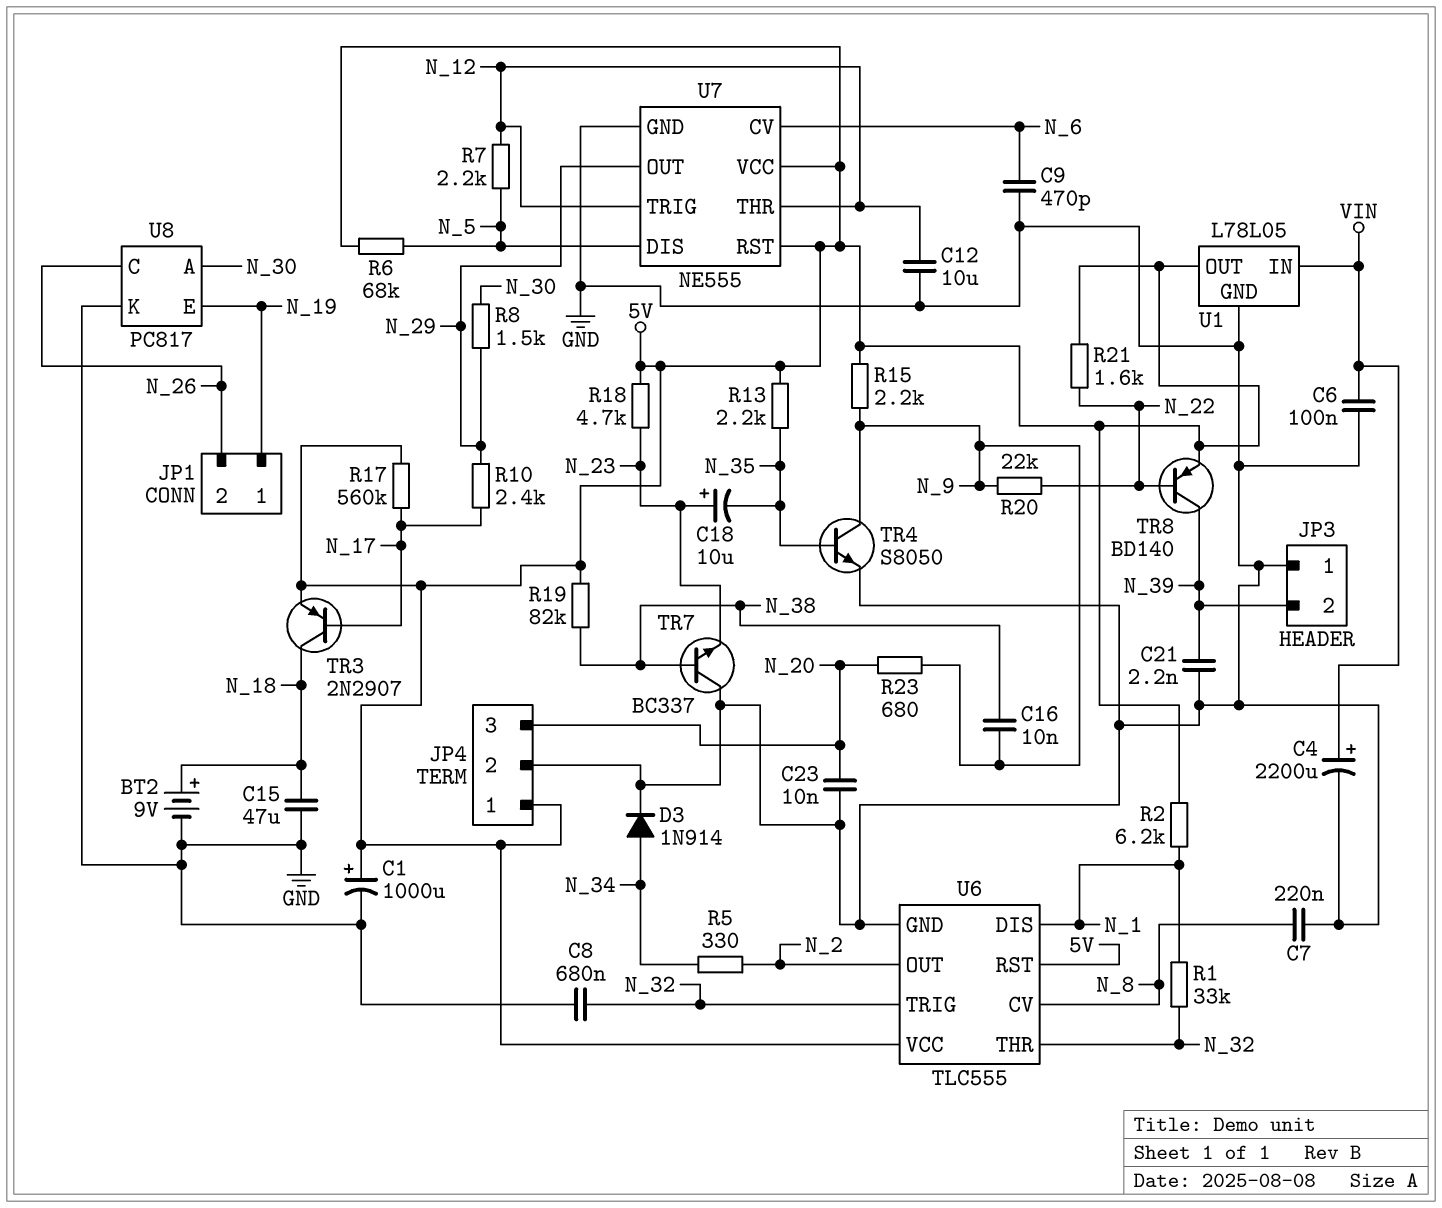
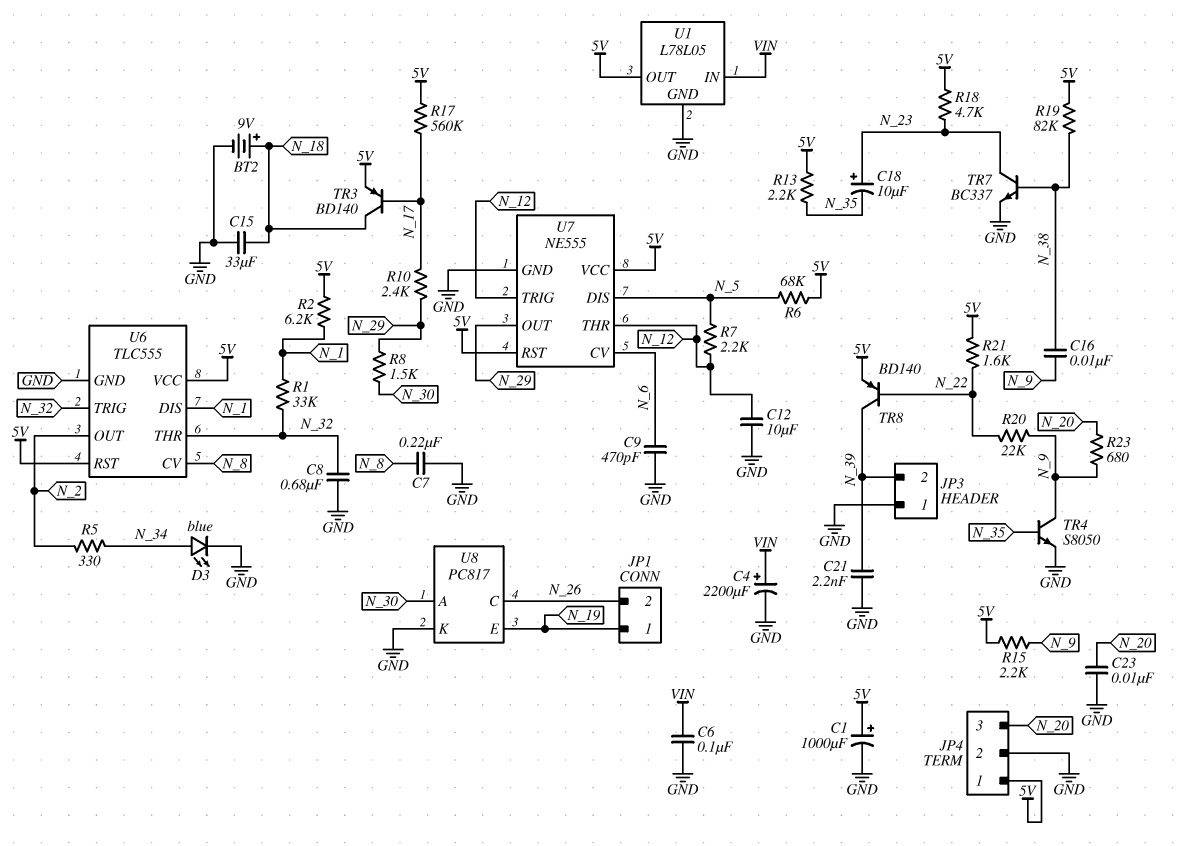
C15: 47uF (GND, N_18) -> 33uF (GND, N_18)
D3: diode 1N914 (A N_34, K GND) -> LED blue (A N_34, K GND)
TR3: PNP 2N2907 (B N_17, C N_18, E 5V) -> PNP BD140 (B N_17, C N_18, E 5V)
TR7: NPN BC337 (B N_38, C GND, E N_23) -> NPN BC337 (B N_38, C N_23, E GND)

